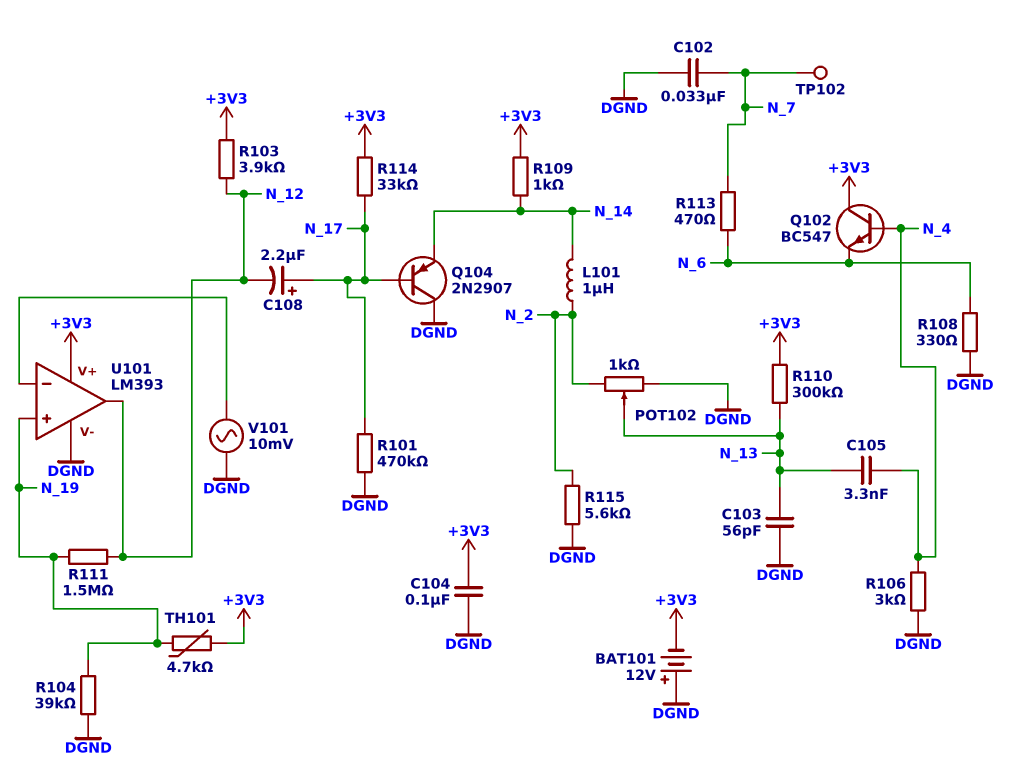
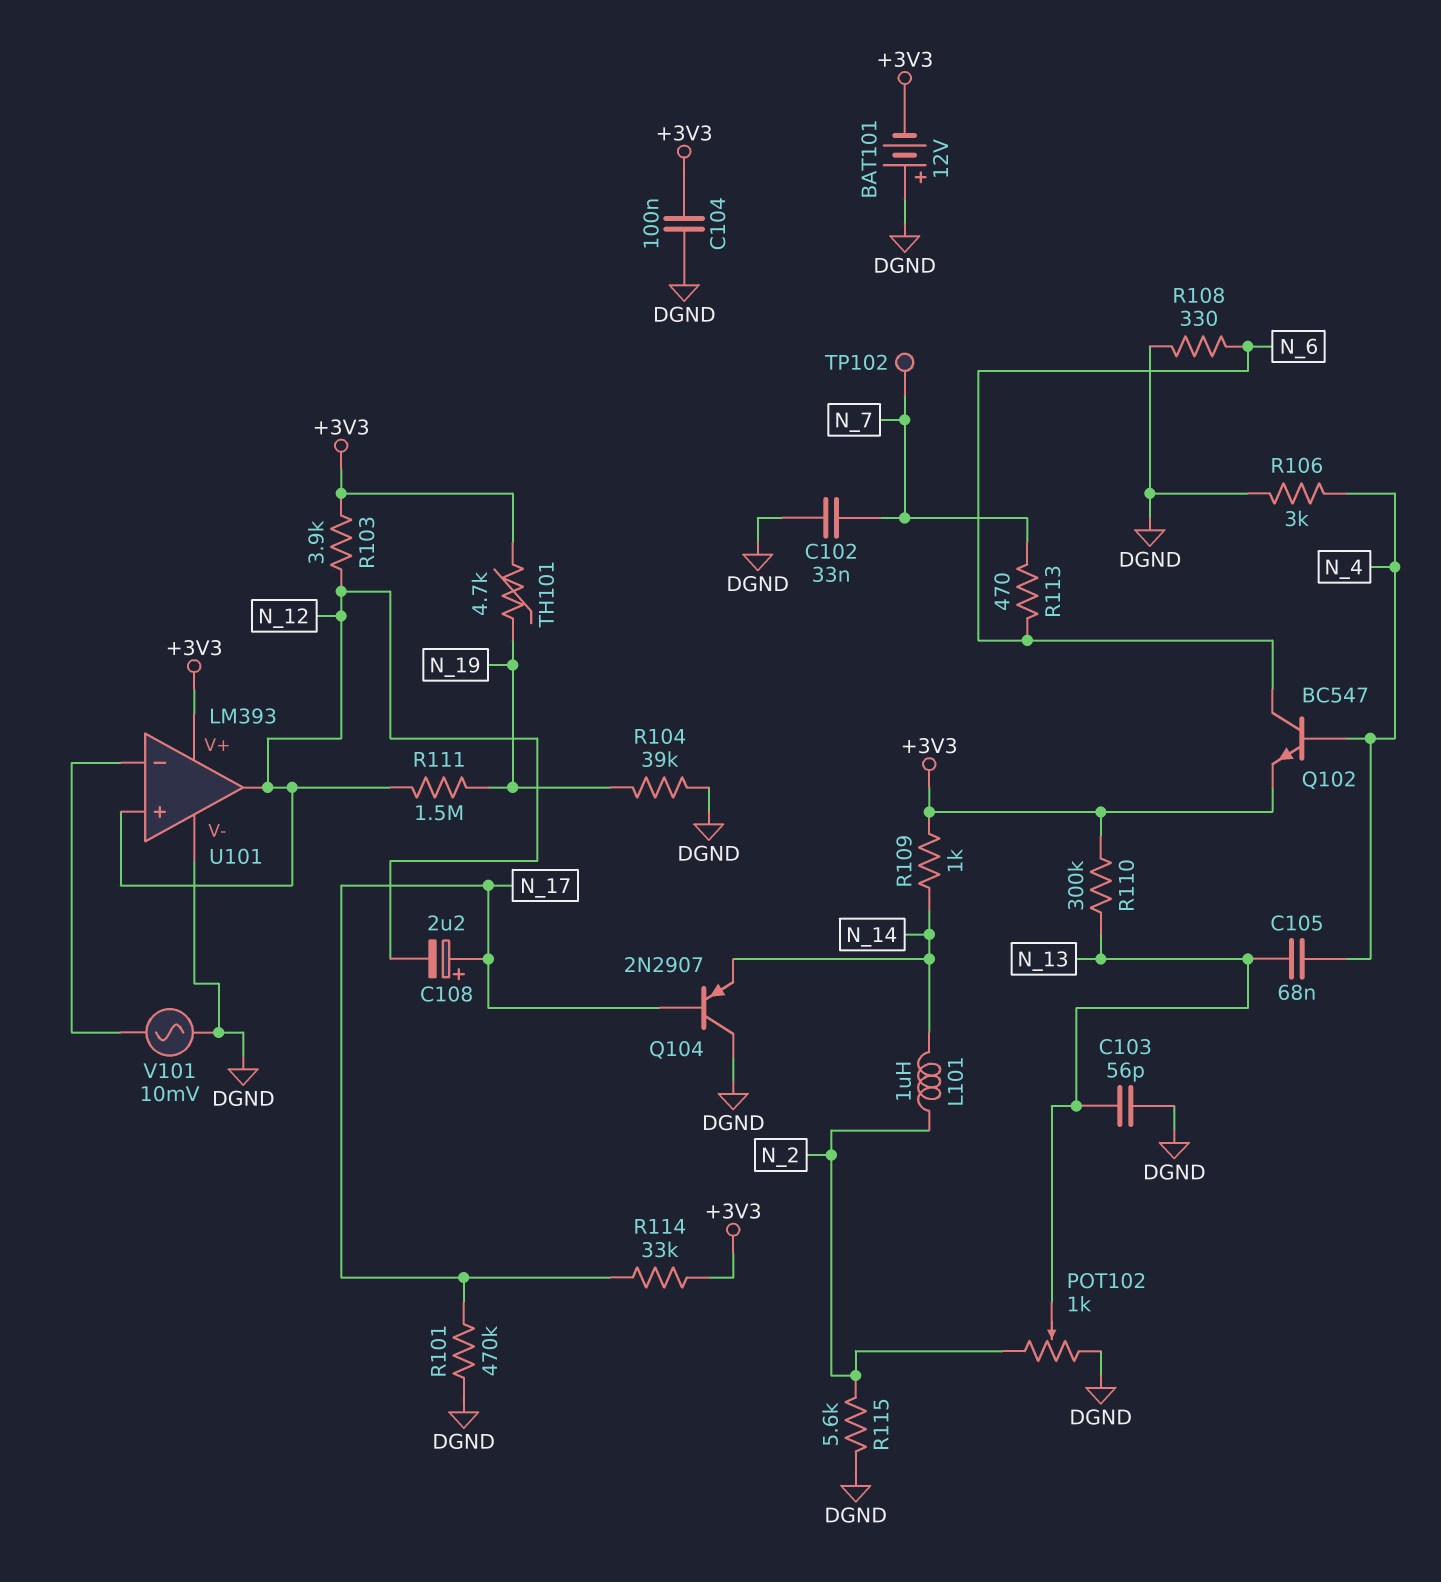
C105: 3.3nF (N_4, N_13) -> 68nF (N_4, N_13)
Q102: NPN BC547 (B N_4, C +3V3, E N_6) -> NPN BC547 (B N_4, C N_6, E +3V3)
U101 pin in+: N_19 -> N_12

